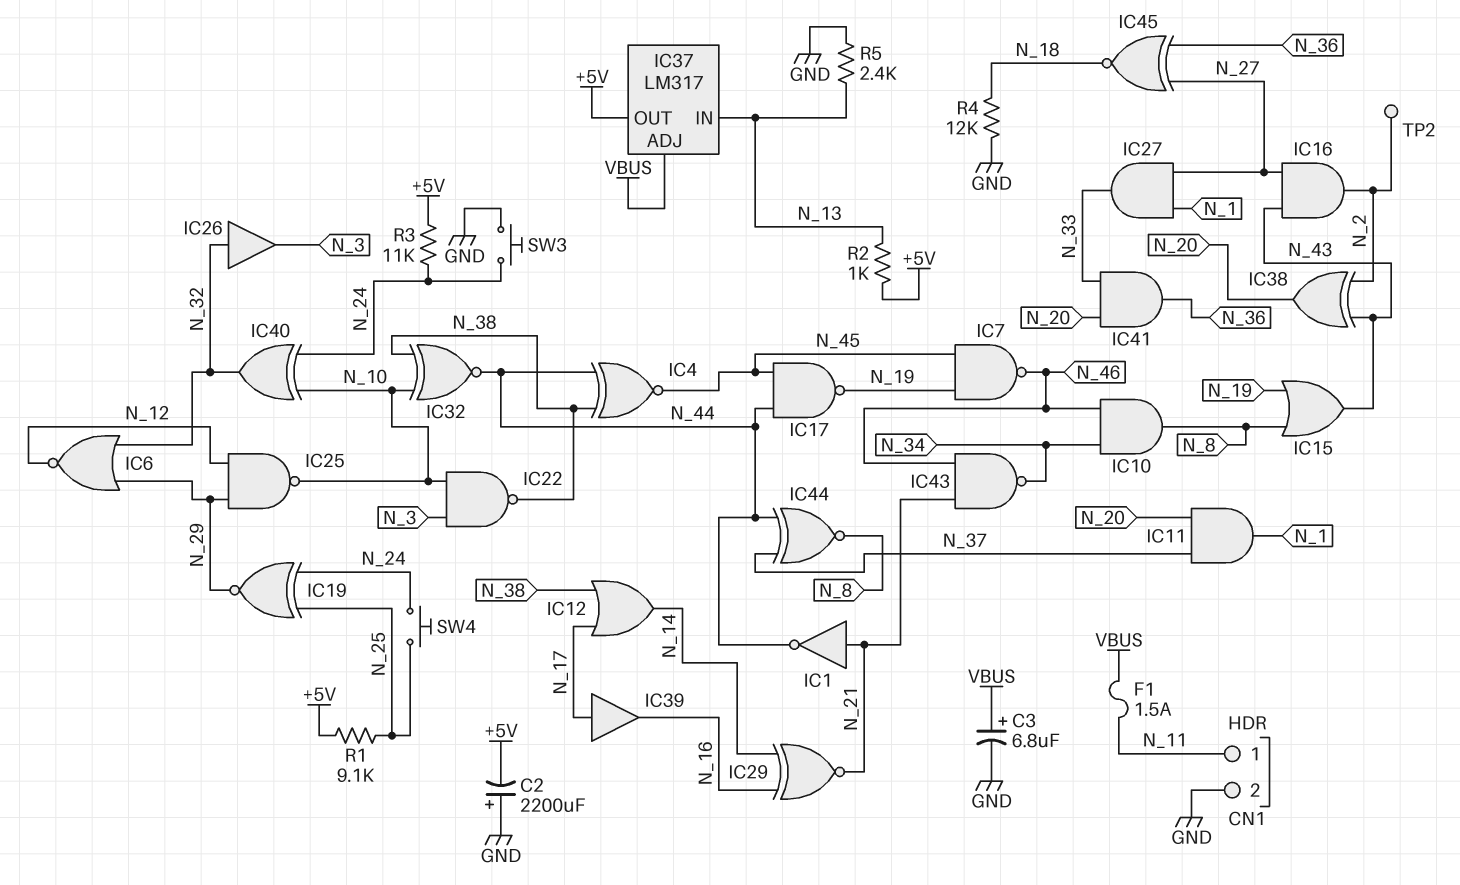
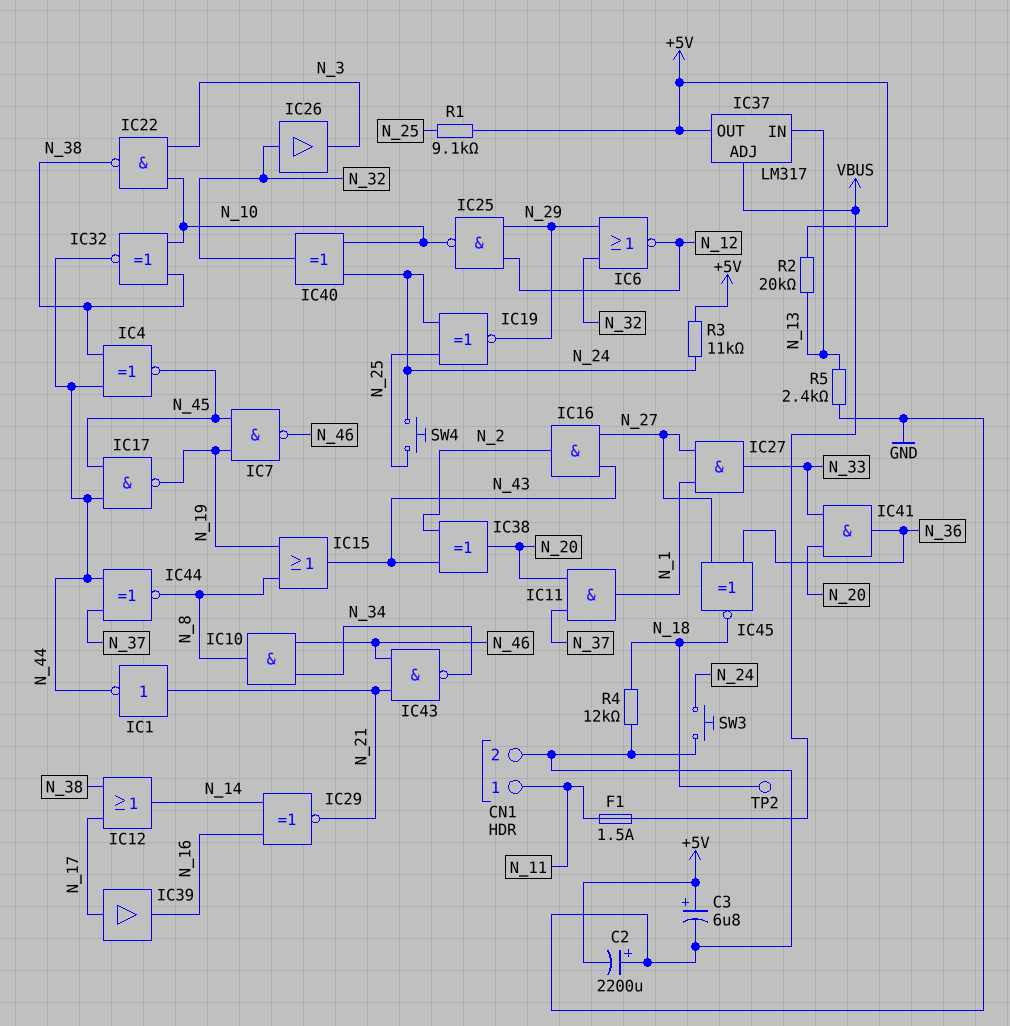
C3: 6.8uF (plus VBUS, minus GND) -> 6.8uF (plus +5V, minus GND)
R2: 1k (+5V, N_13) -> 20k (+5V, N_13)
TP2: test point (N_2) -> test point (N_18)

